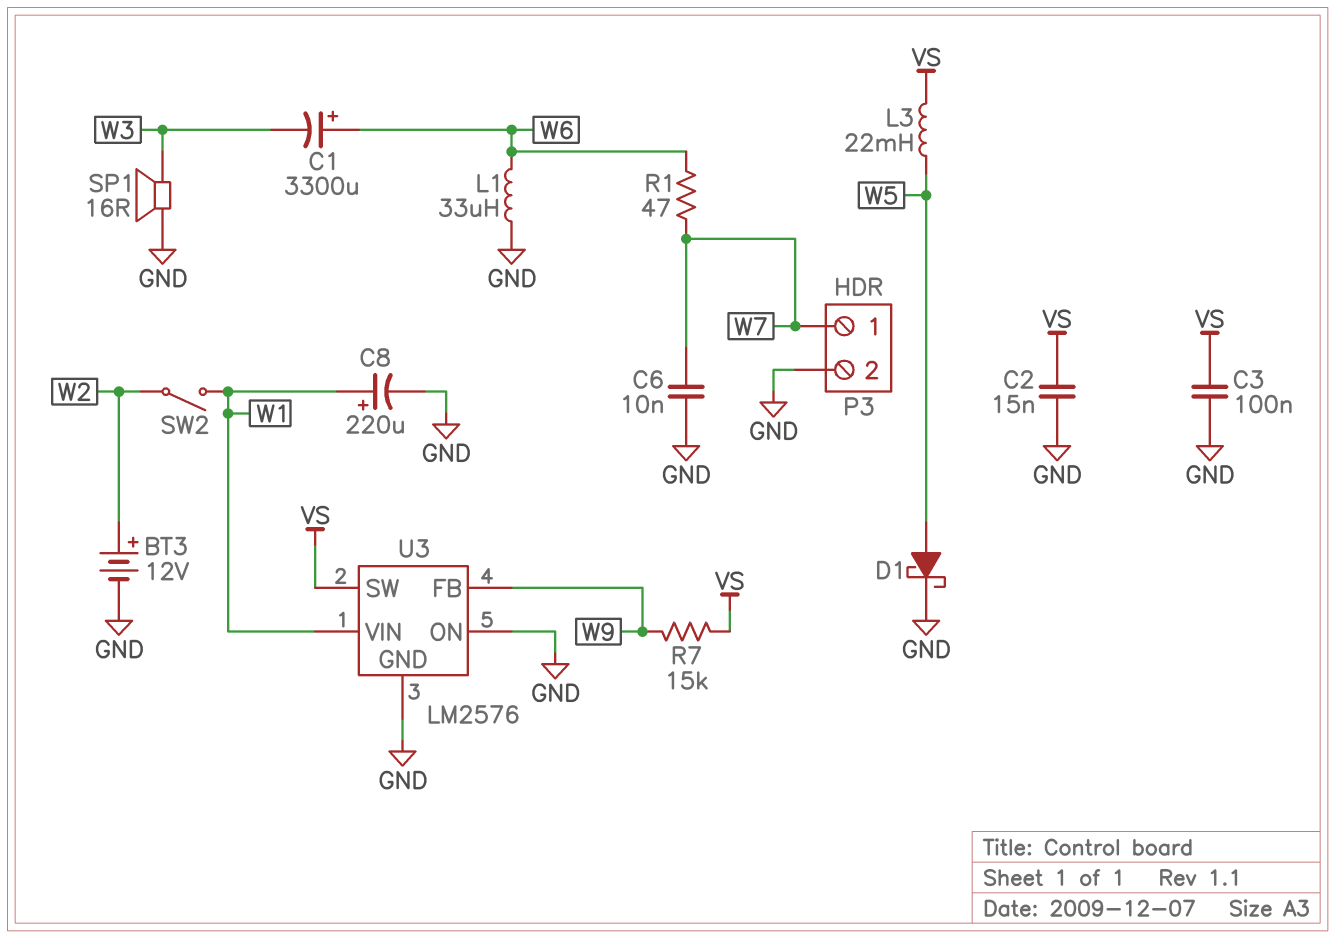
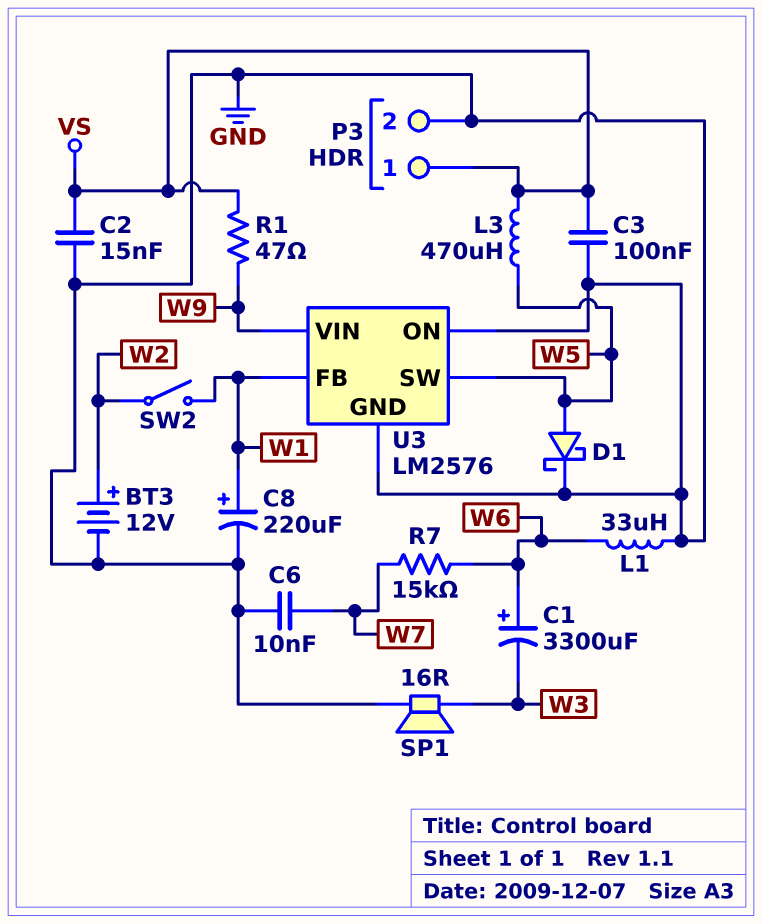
L3: 22mH (VS, W5) -> 470uH (VS, W5)
P3 pin 1: W7 -> VS
R1: 47 (W6, W7) -> 47 (VS, W9)
R7: 15k (VS, W9) -> 15k (W6, W7)
U3 pin FB: W9 -> W1
U3 pin SW: VS -> W5
U3 pin VIN: W1 -> W9

